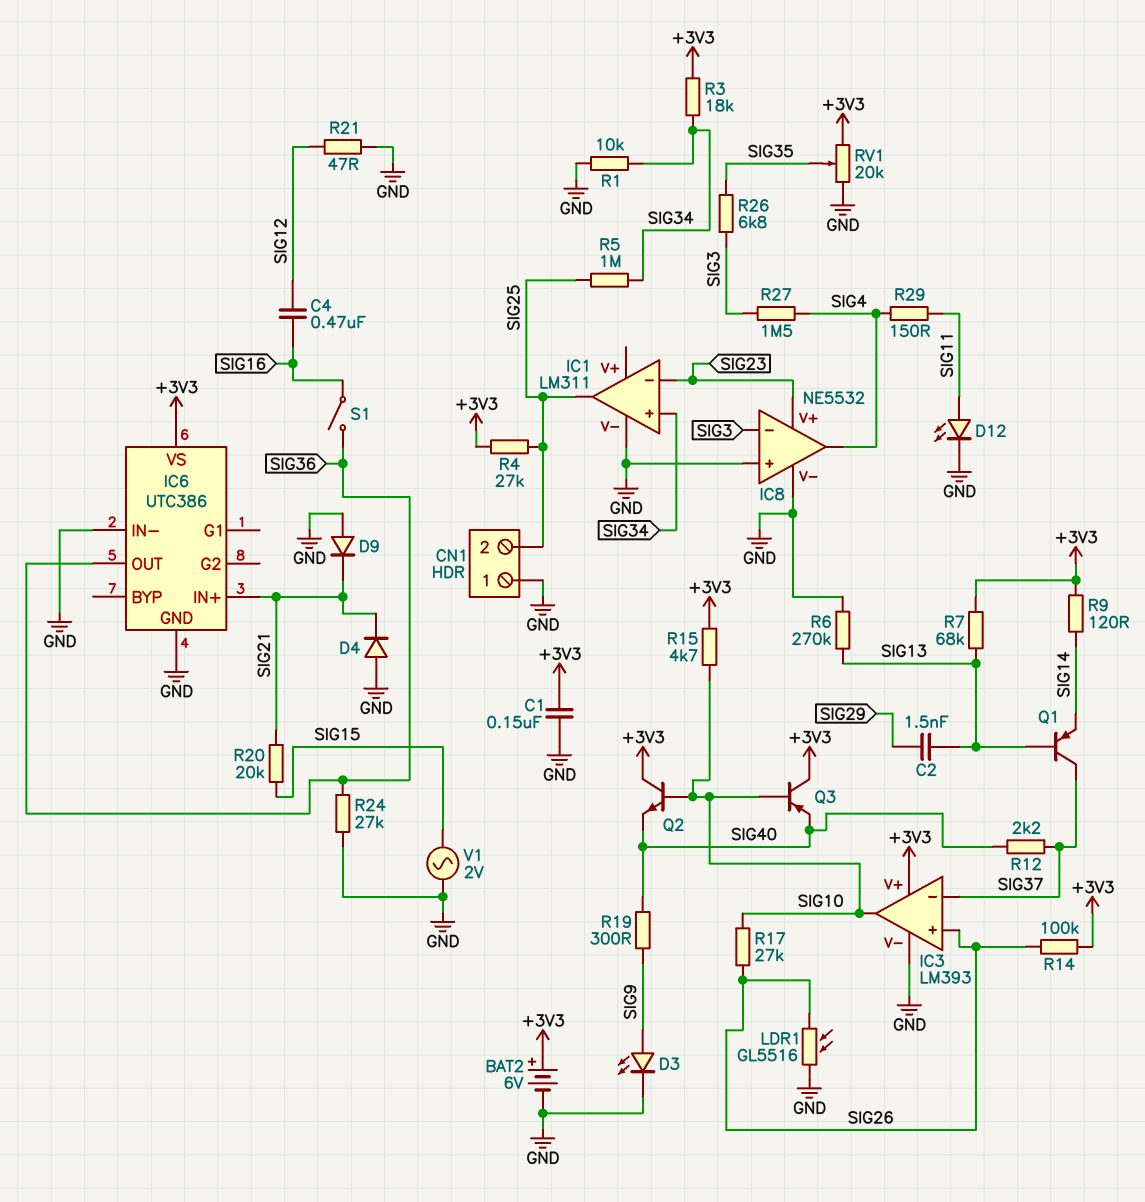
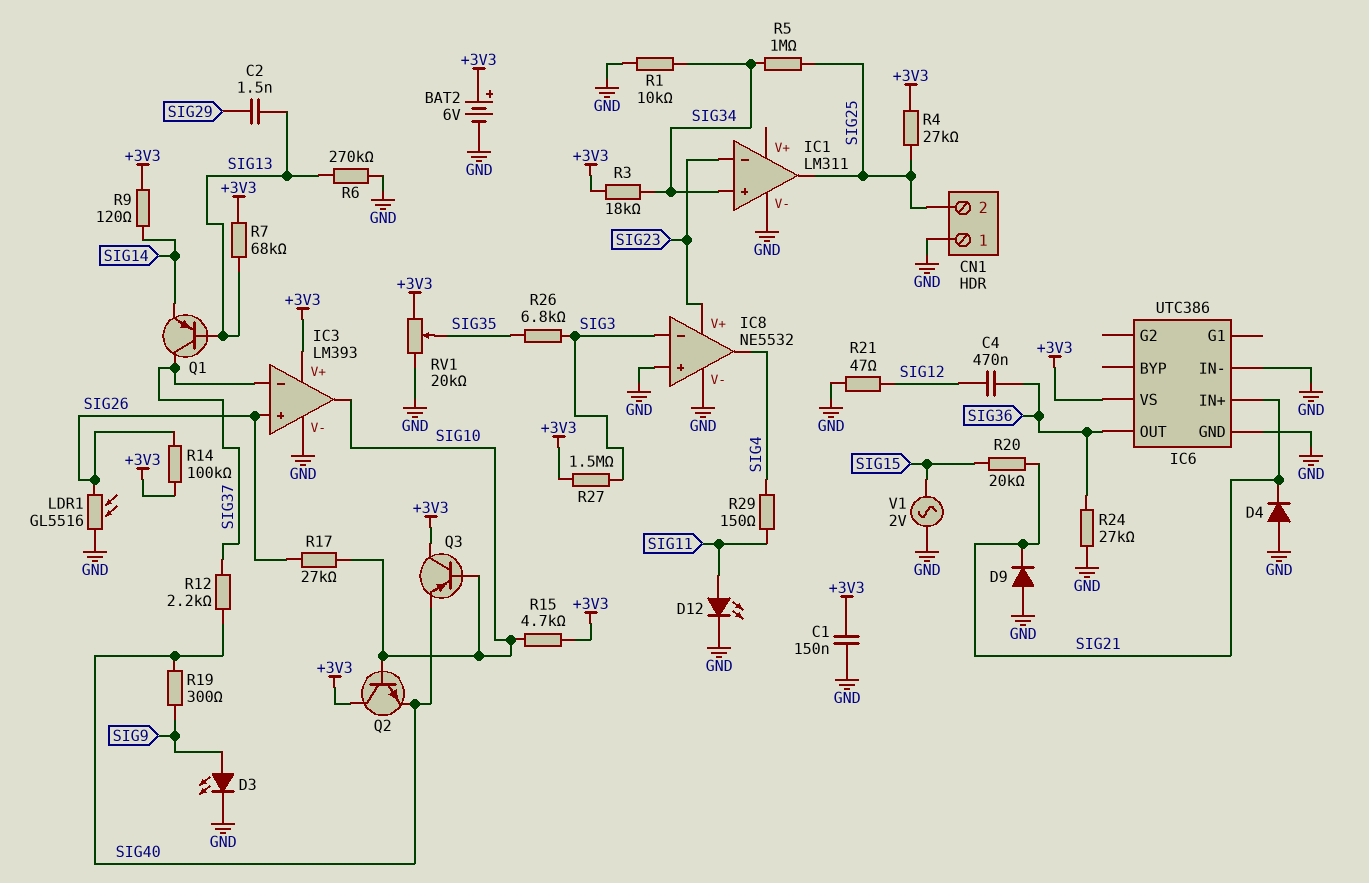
C4: 470nF (SIG12, SIG16) -> 470nF (SIG12, SIG36)
R27: 1.5M (SIG3, SIG4) -> 1.5M (+3V3, SIG3)
S1: switch (SIG16, SIG36) -> none

